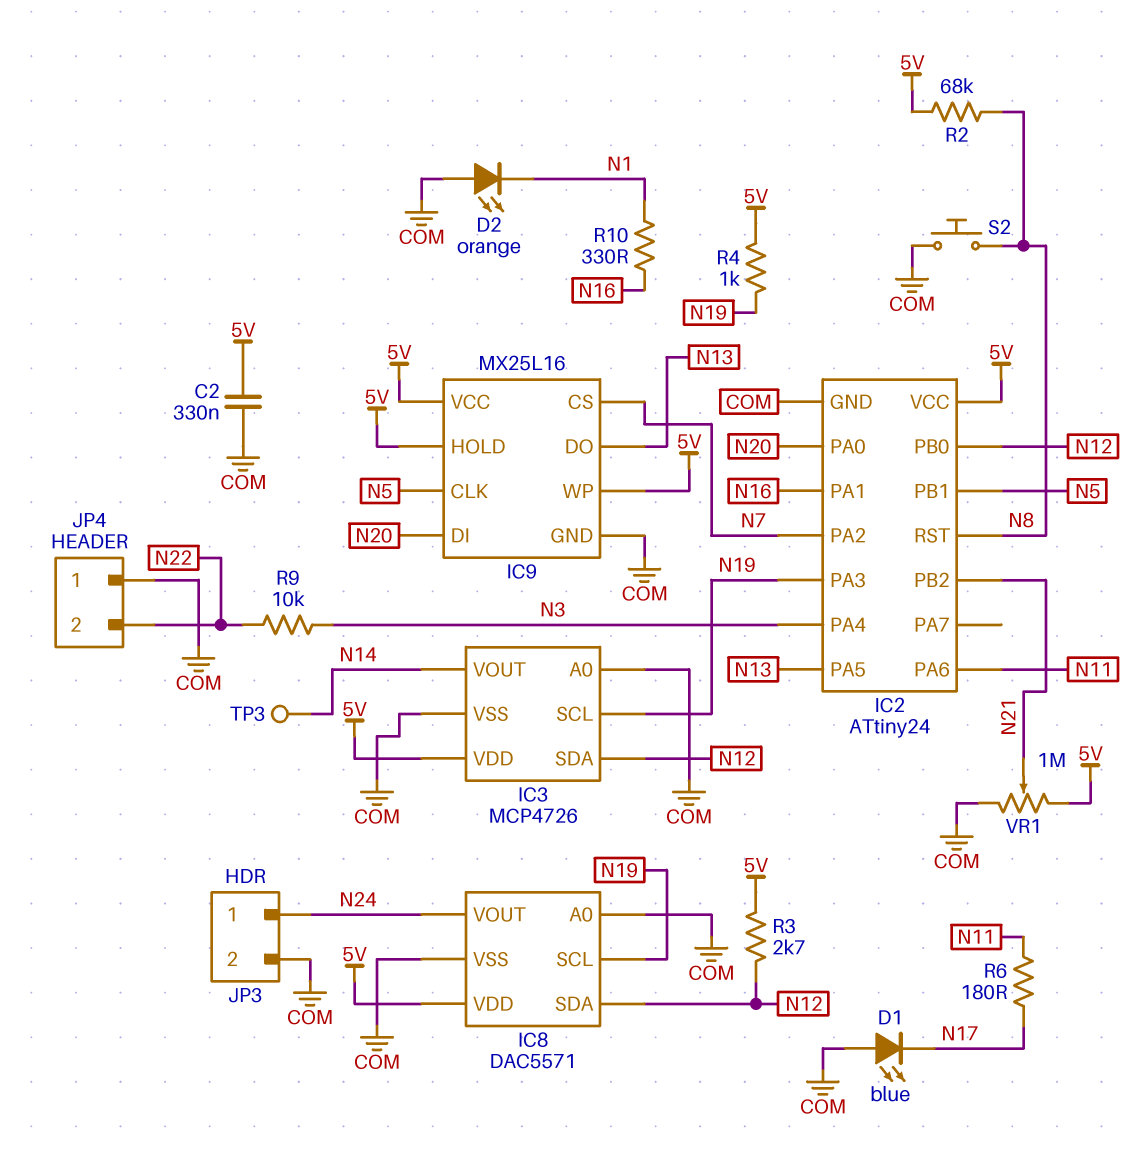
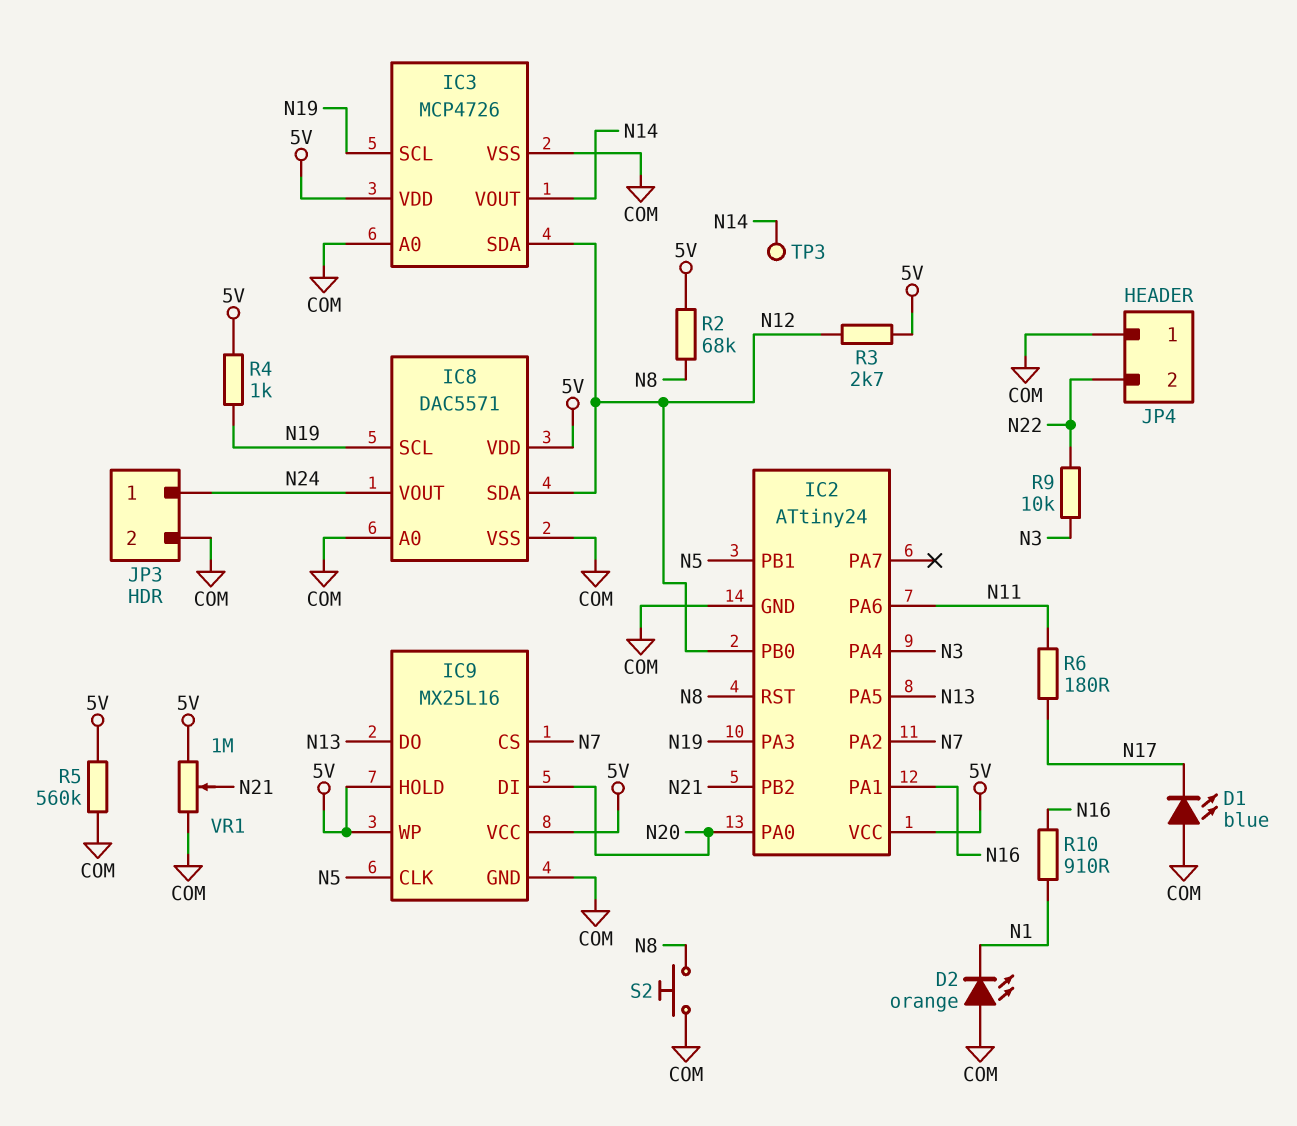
C2: 330nF (5V, COM) -> none
R5: none -> 560k (5V, COM)
R10: 330 (N1, N16) -> 910 (N1, N16)

